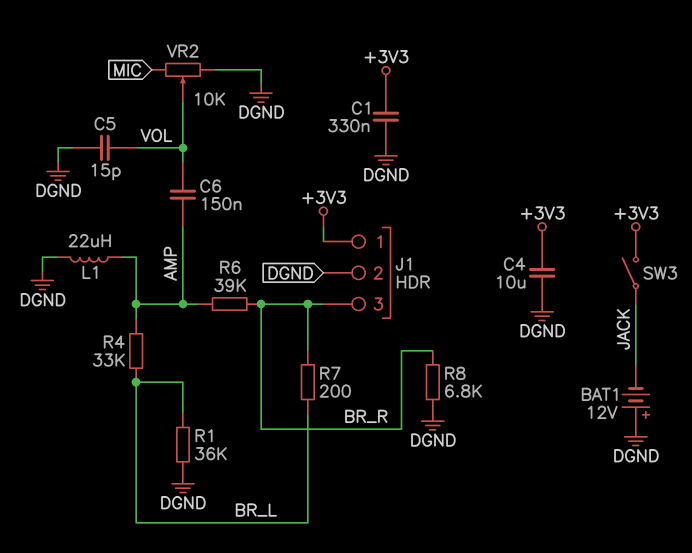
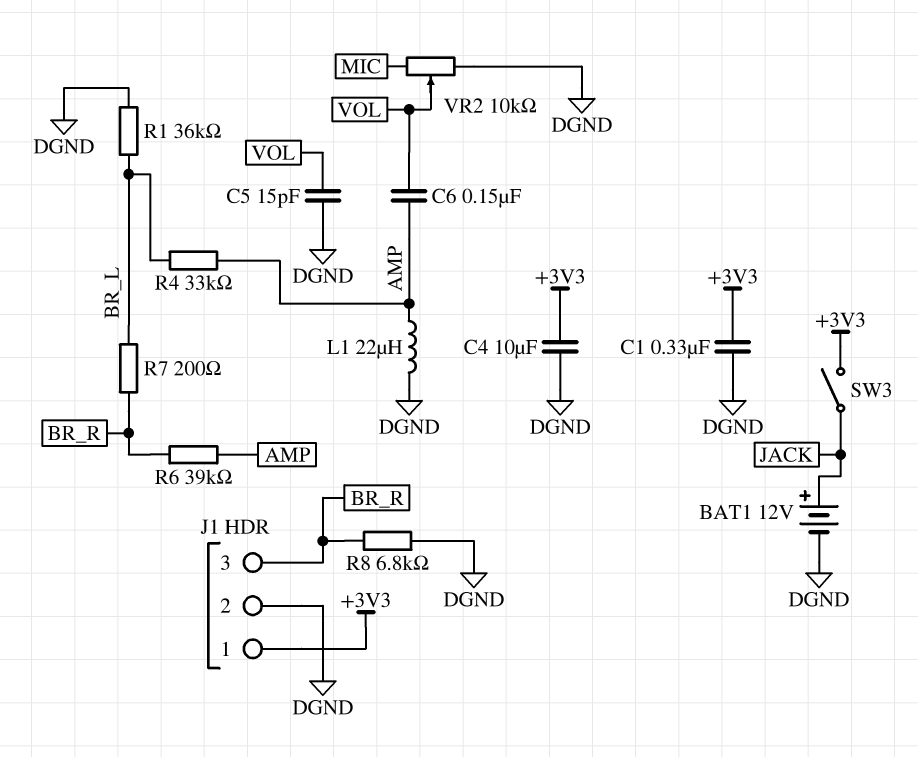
BAT1: 12V (plus DGND, minus JACK) -> 12V (plus JACK, minus DGND)

